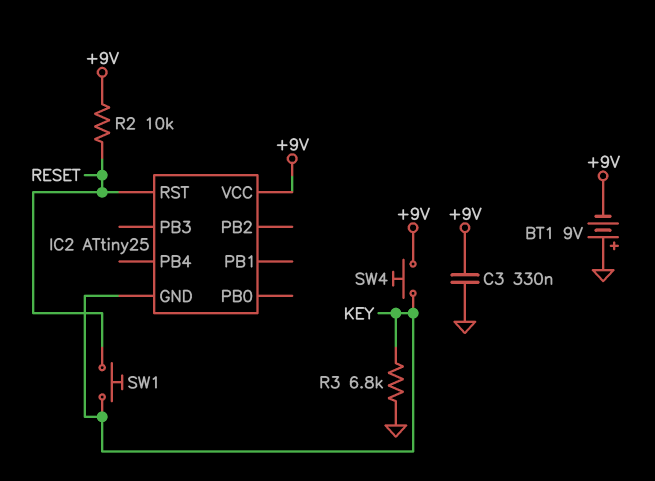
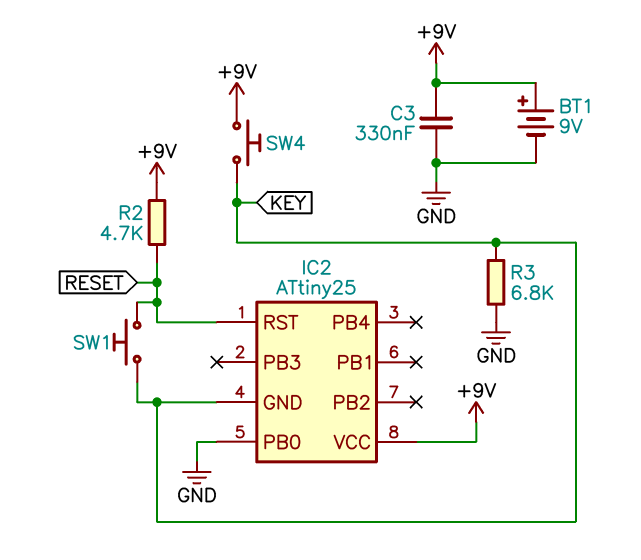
BT1: 9V (plus GND, minus +9V) -> 9V (plus +9V, minus GND)
IC2 pin PB0: none -> GND
R2: 10k (+9V, RESET) -> 4.7k (+9V, RESET)

